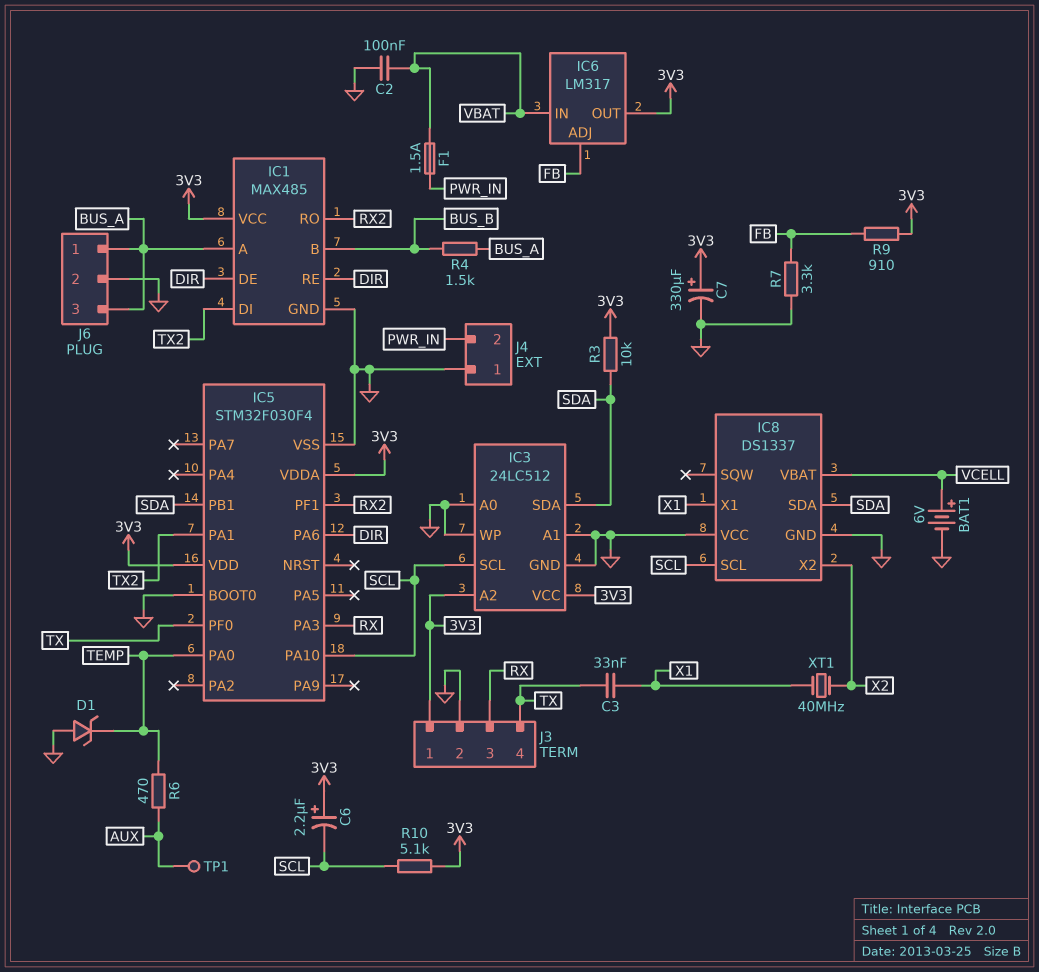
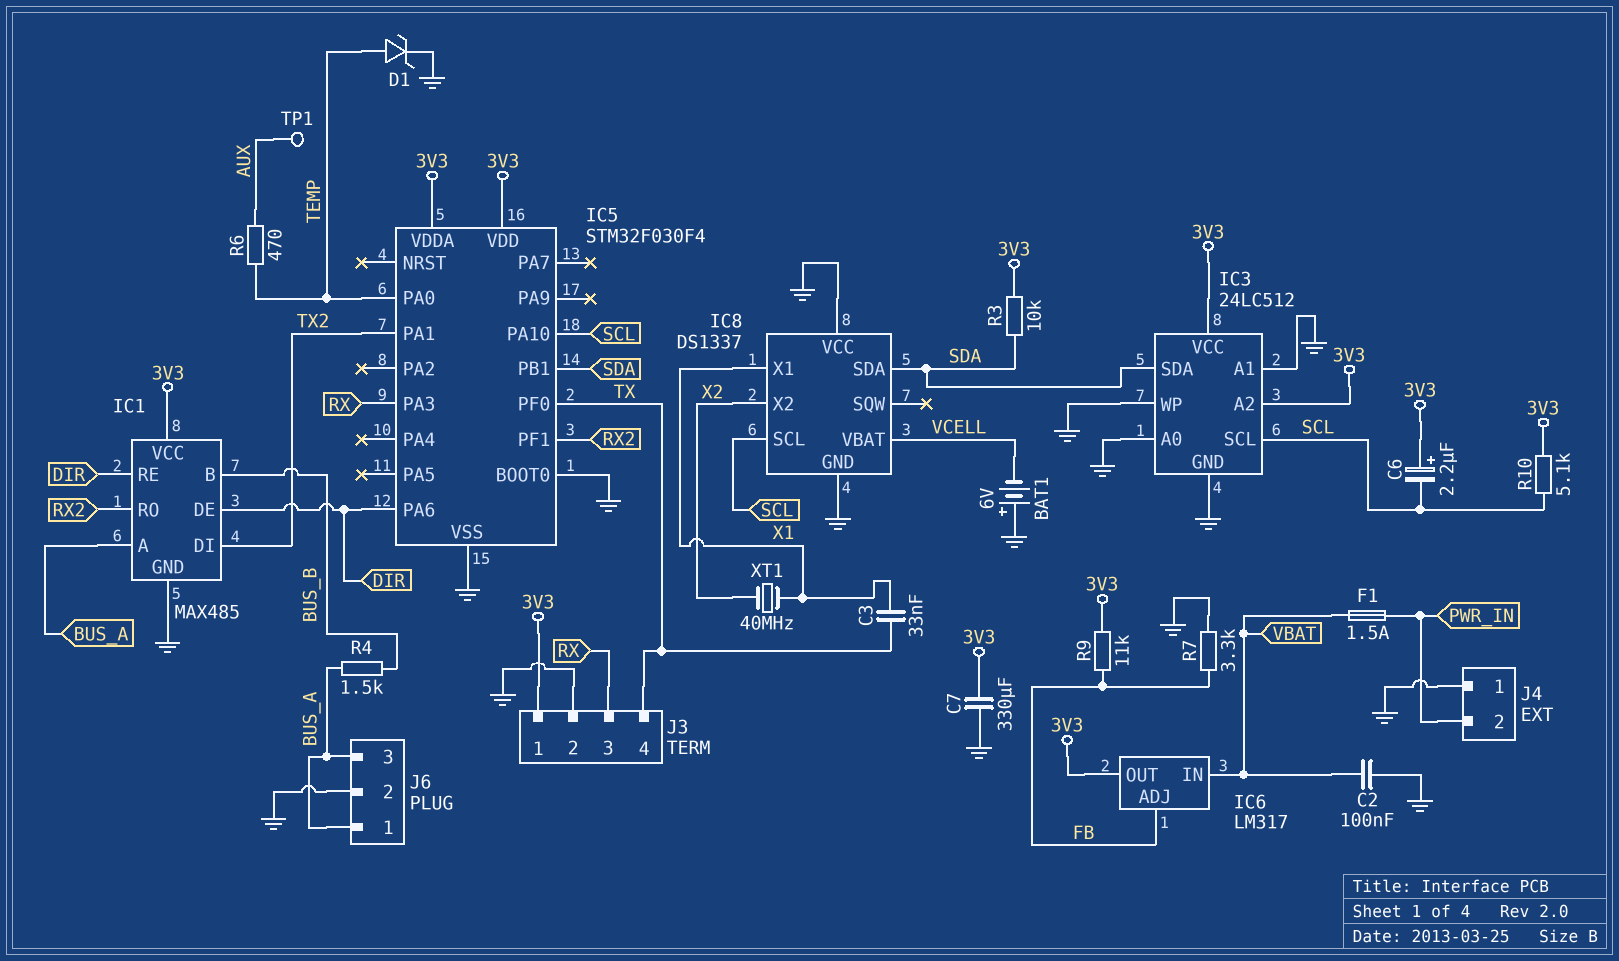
BAT1: 6V (plus VCELL, minus GND) -> 6V (plus GND, minus VCELL)
C7: 330uF (plus 3V3, minus GND) -> 330uF (3V3, GND)
D1: zener (A GND, K TEMP) -> zener (A TEMP, K GND)
R9: 910 (3V3, FB) -> 11k (3V3, FB)

